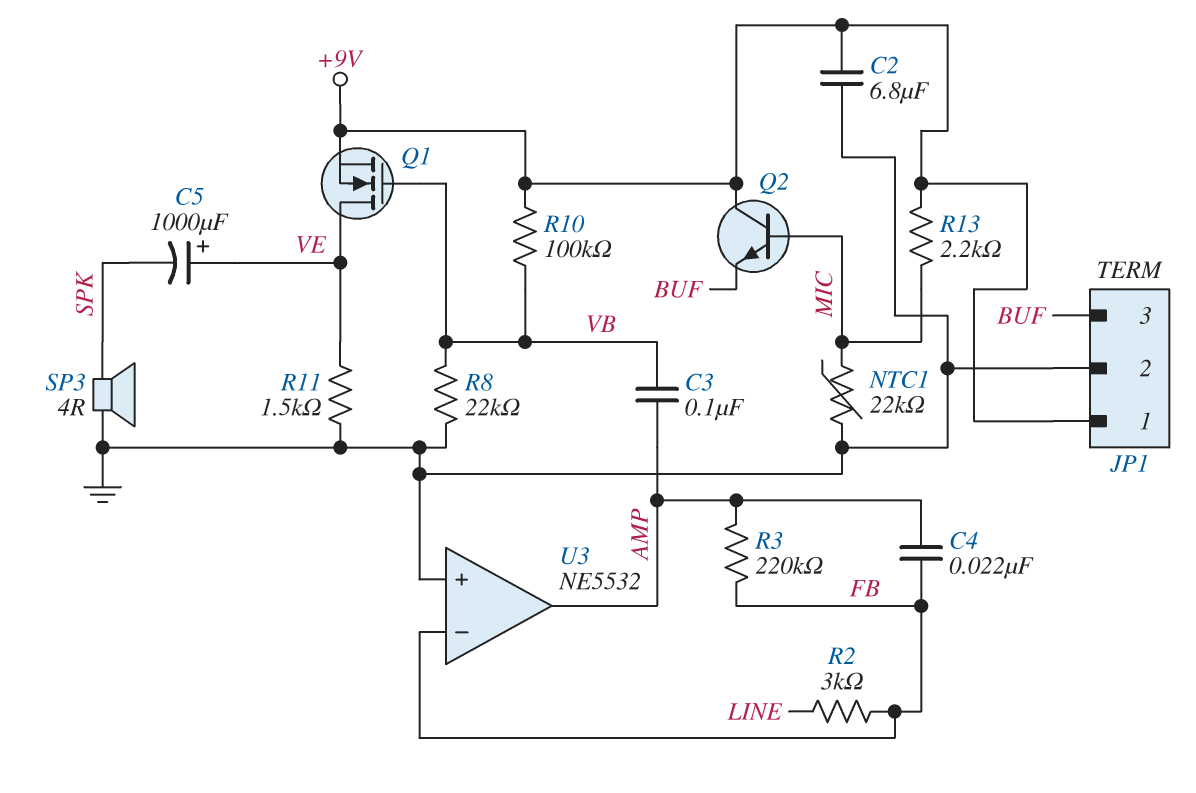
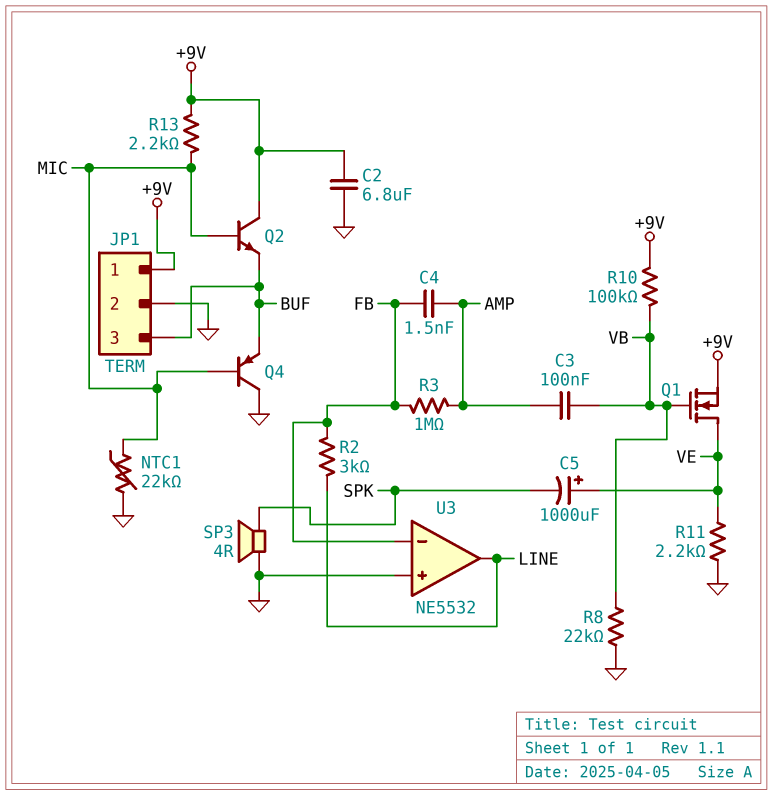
C4: 22nF (AMP, FB) -> 1.5nF (AMP, FB)
Q4: none -> PNP (B MIC, C GND, E BUF)
R3: 220k (AMP, FB) -> 1M (AMP, FB)
R11: 1.5k (GND, VE) -> 2.2k (GND, VE)
U3 pin out: AMP -> LINE

